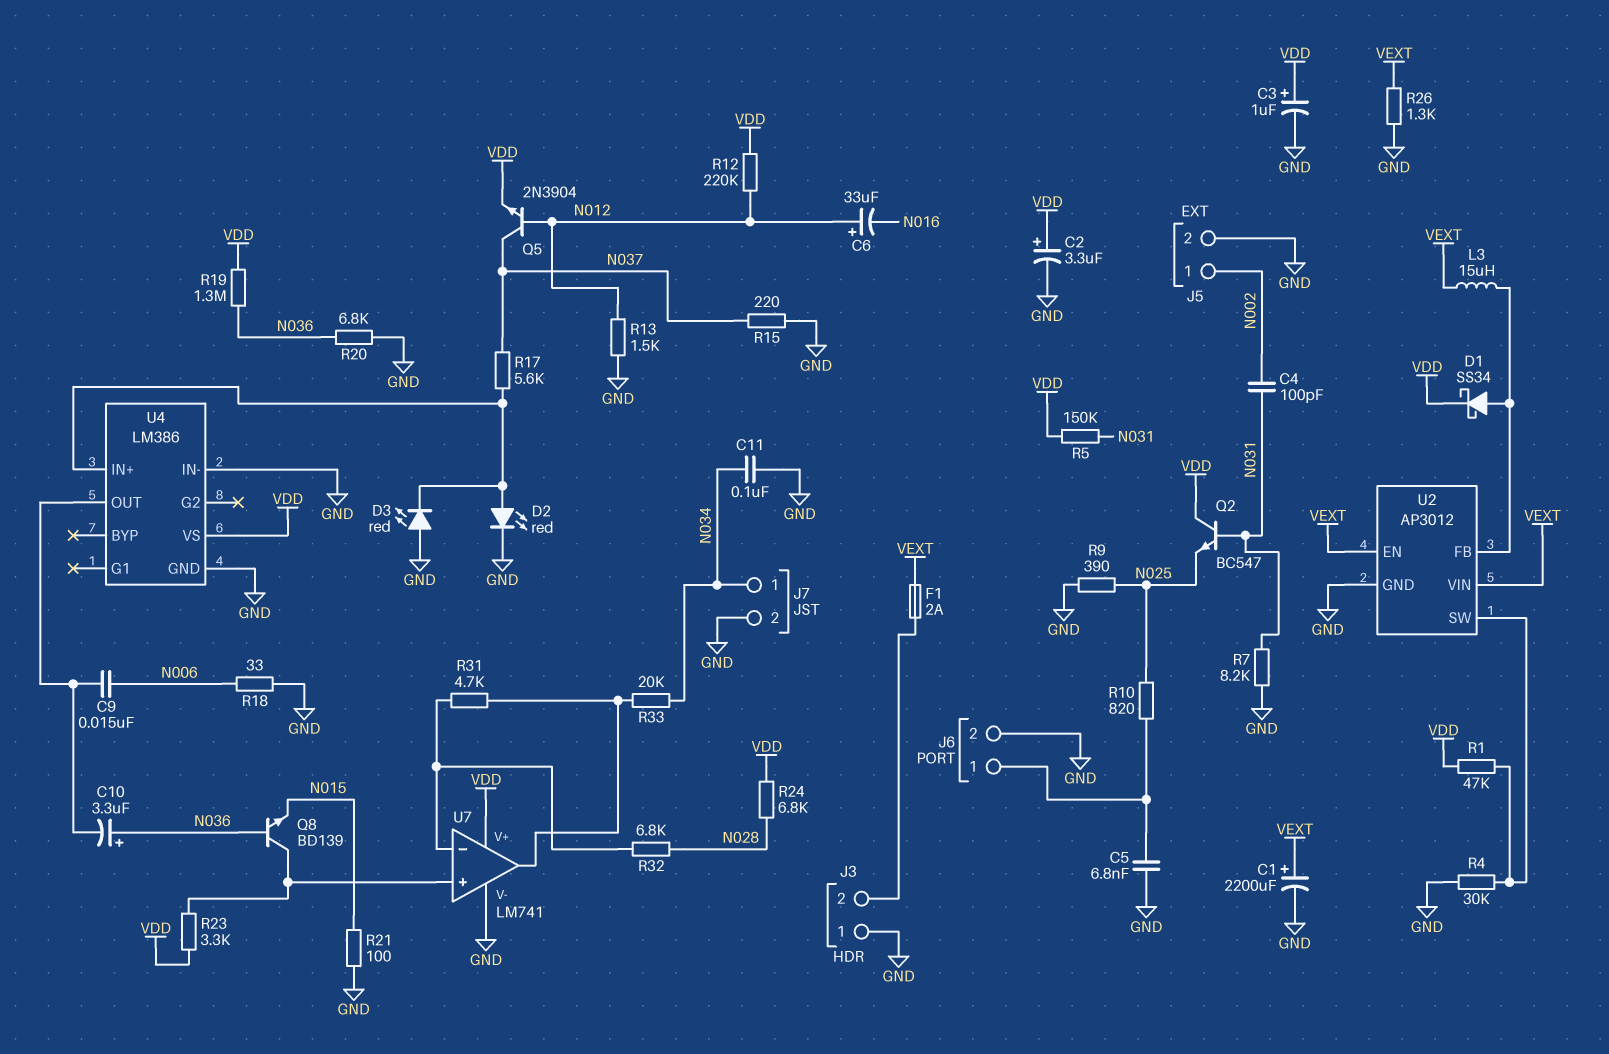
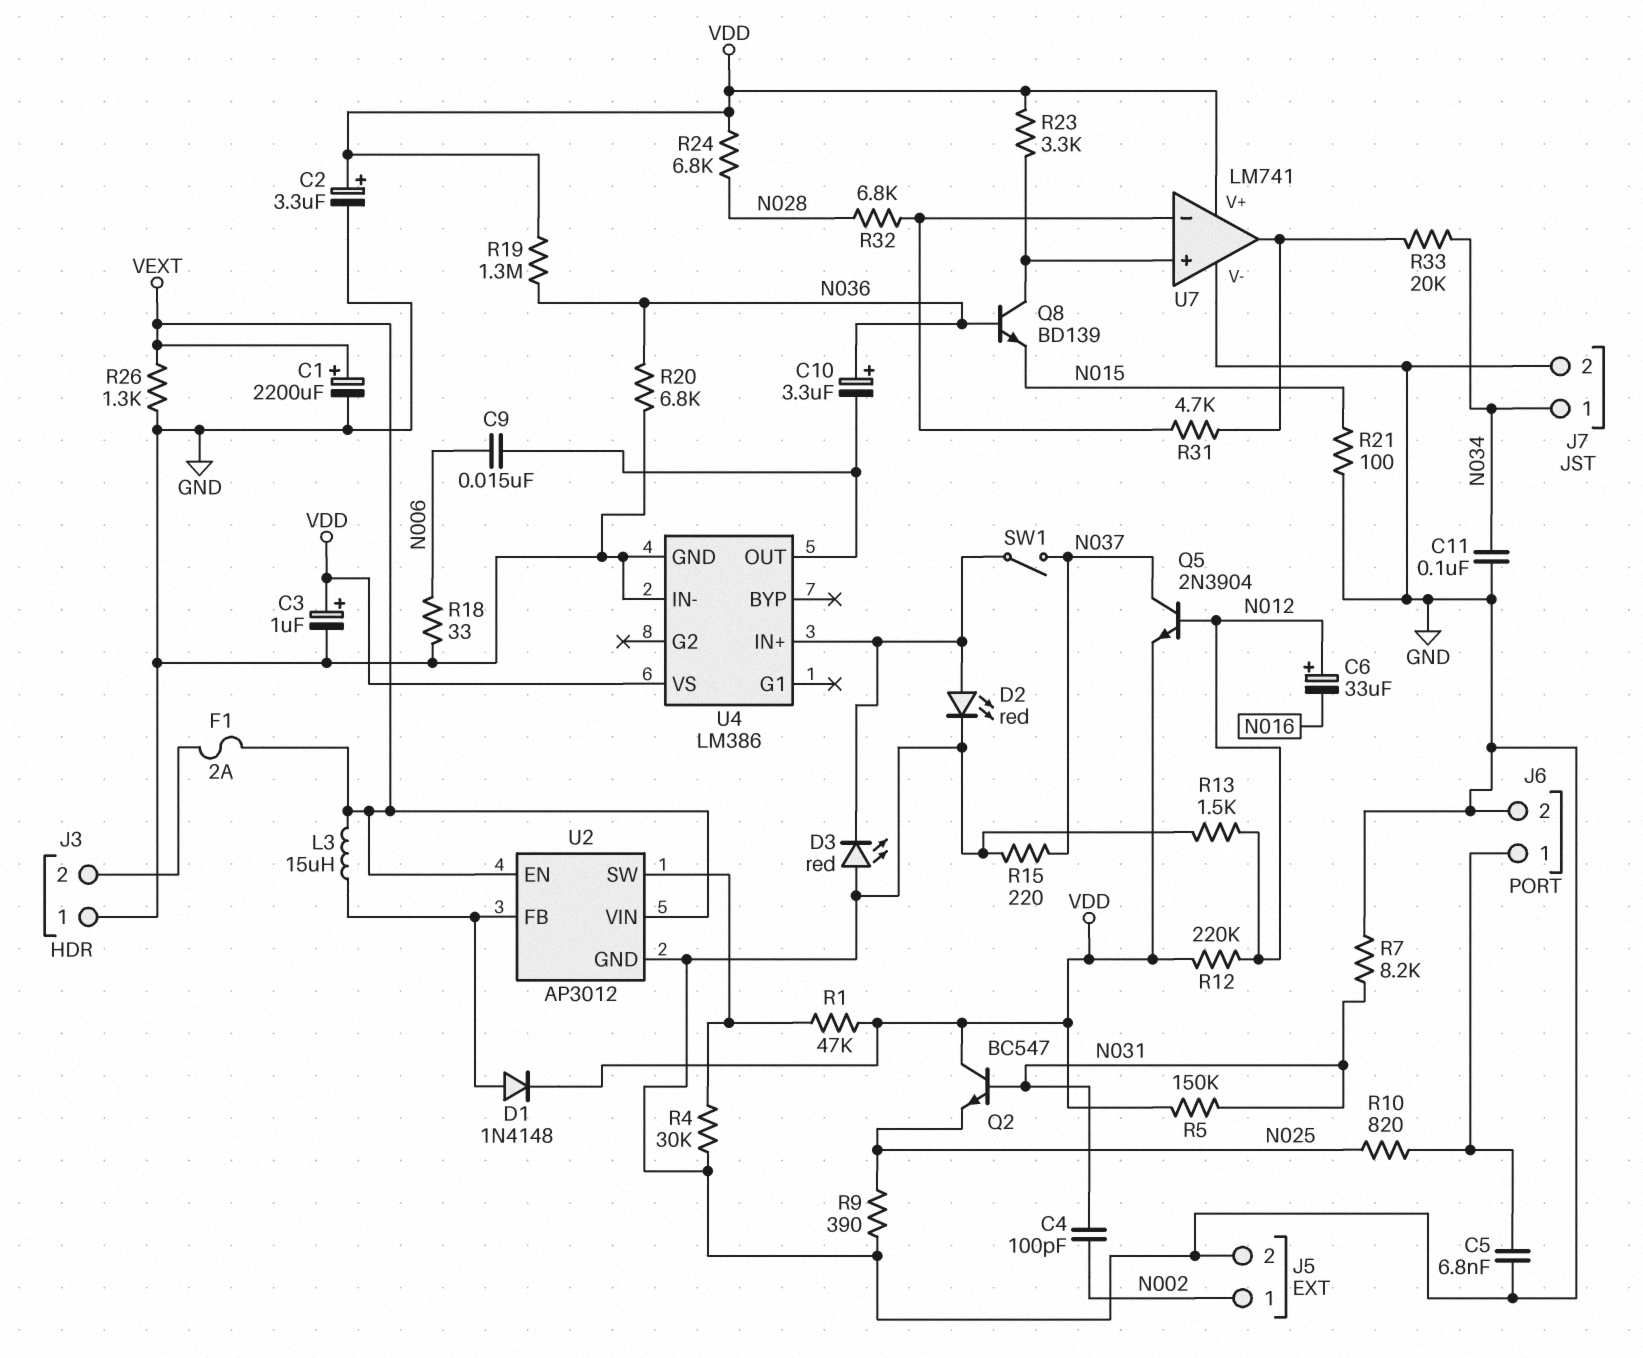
D1: schottky SS34 (A U2/FB, K VDD) -> diode 1N4148 (A U2/FB, K VDD)
R17: 5.6k (N037, U4/IN+) -> none
SW1: none -> switch (N037, U4/IN+)

